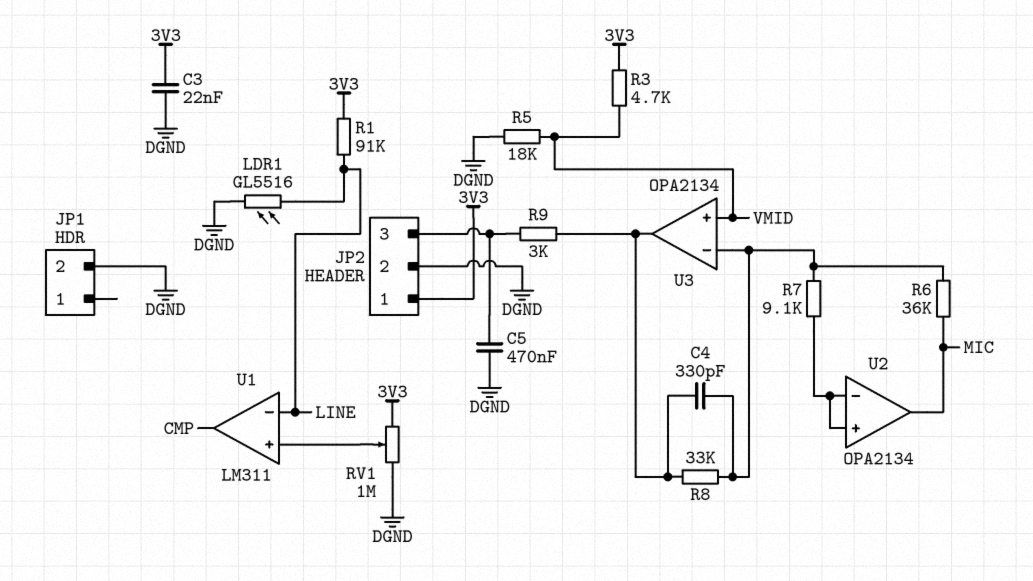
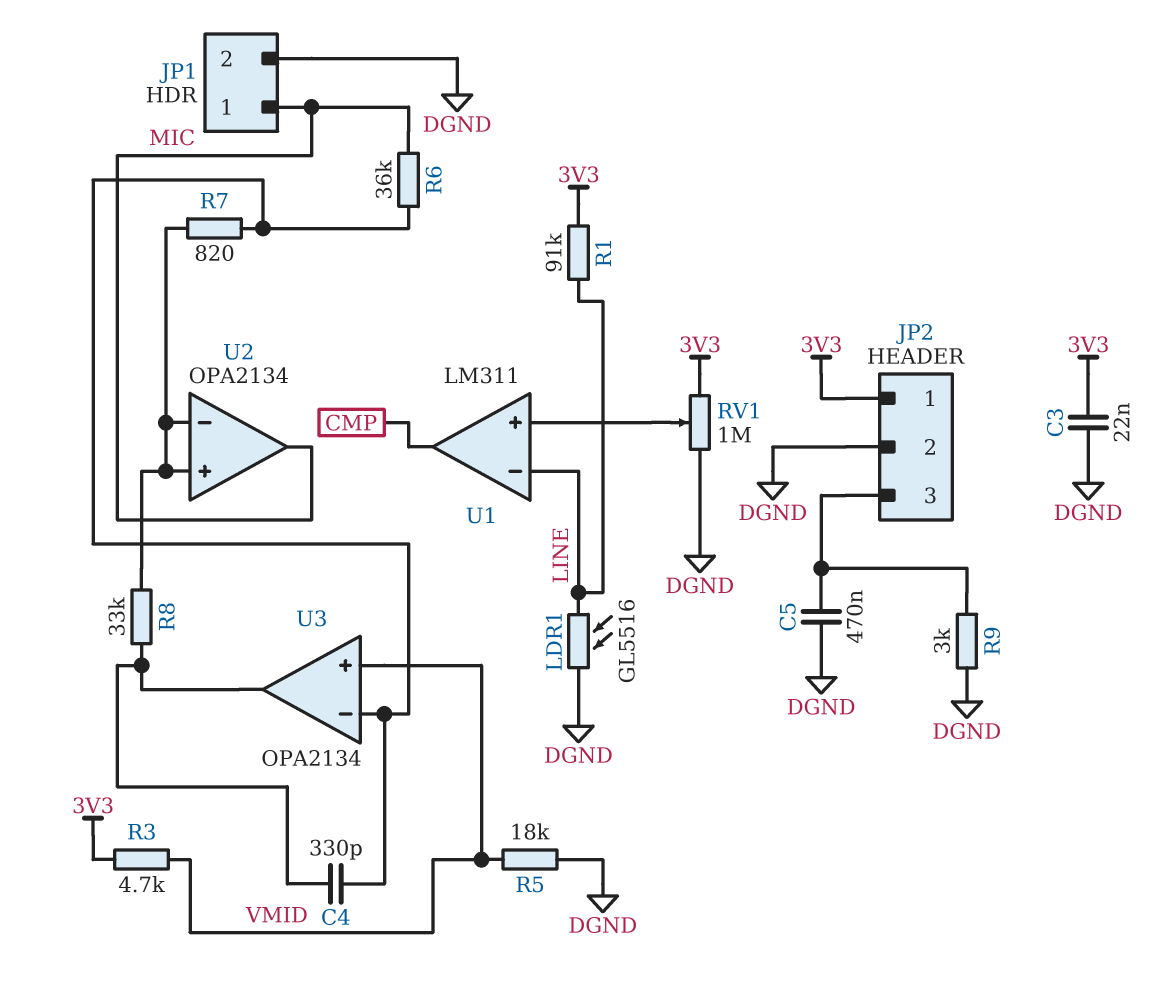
JP1 pin 1: none -> MIC
R7: 9.1k (U2/in+, U3/in-) -> 820 (U2/in+, U3/in-)
R8: 33k (U3/in-, U3/out) -> 33k (U2/in+, U3/out)
R9: 3k (JP2/3, U3/out) -> 3k (DGND, JP2/3)

